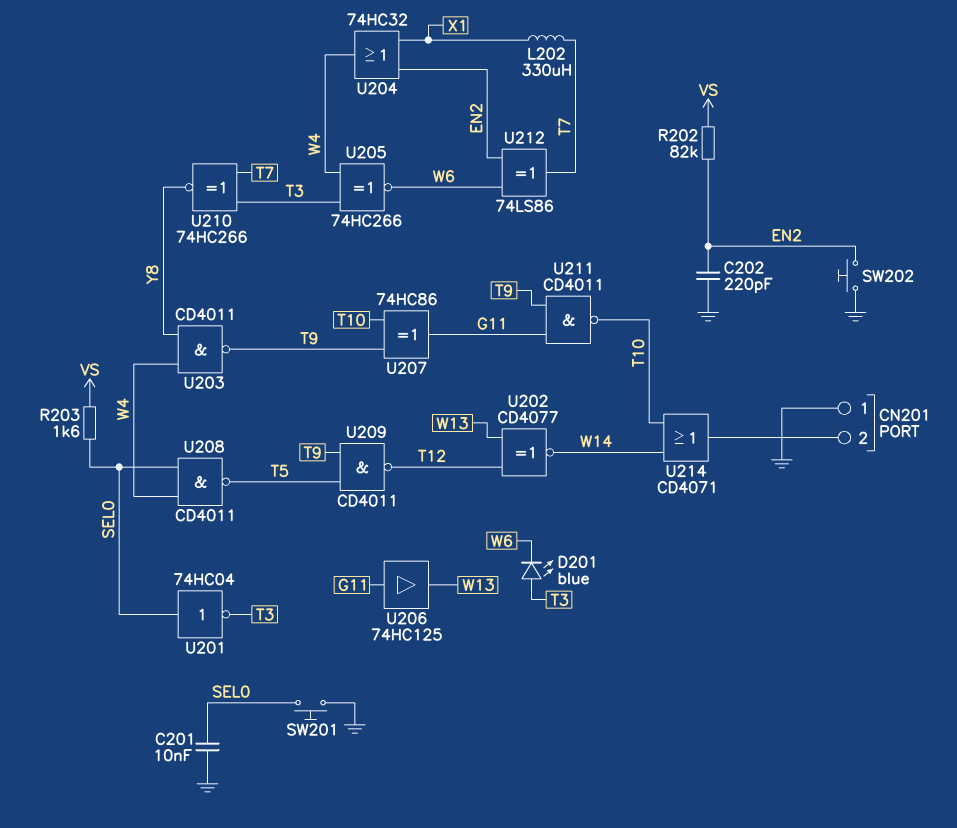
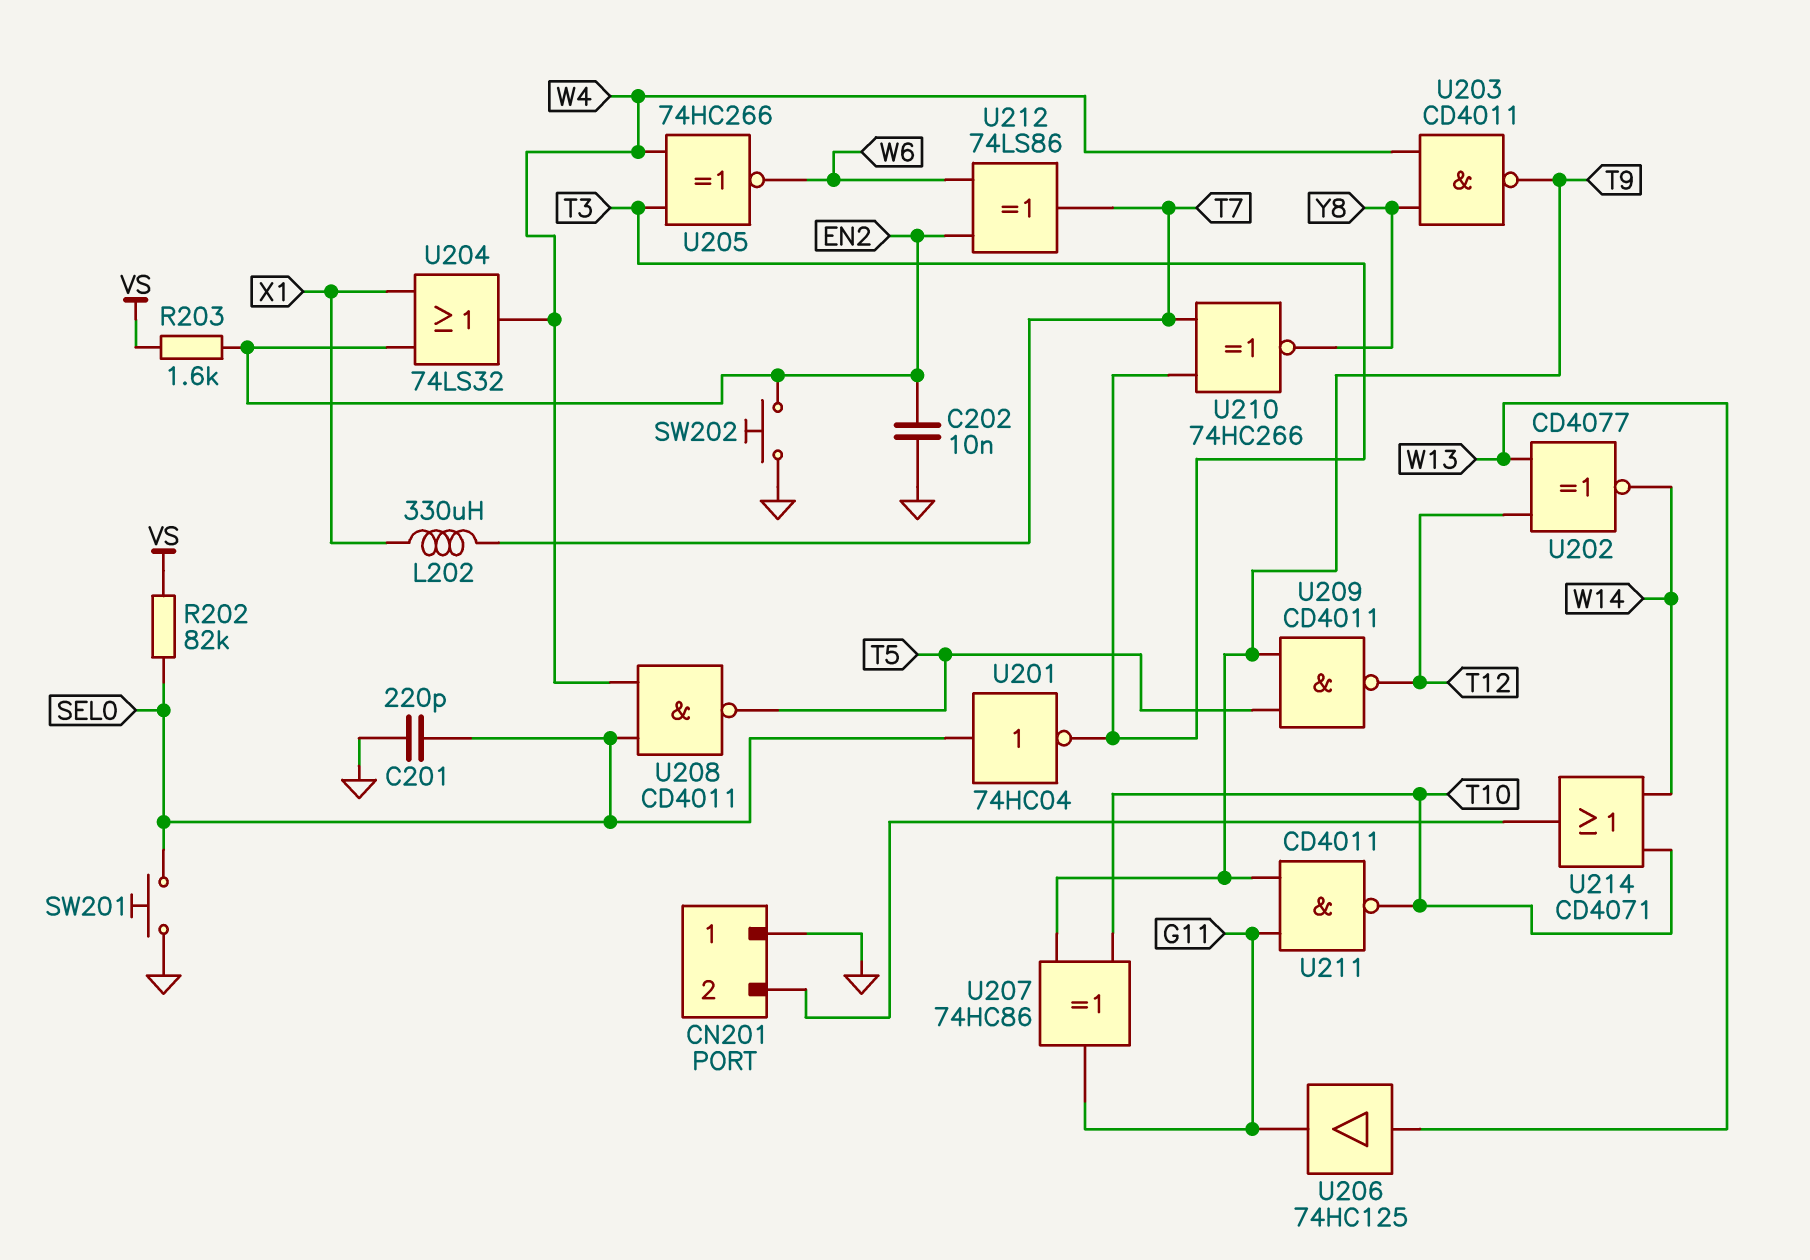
C201: 10nF (GND, SEL0) -> 220pF (GND, SEL0)
C202: 220pF (EN2, GND) -> 10nF (EN2, GND)
D201: LED blue (A T3, K W6) -> none
R202: 82k (EN2, VS) -> 82k (SEL0, VS)
R203: 1.6k (SEL0, VS) -> 1.6k (EN2, VS)
U204: OR 74HC32 (in EN2, in X1, out W4) -> OR 74LS32 (in EN2, in X1, out W4)
U206: buffer 74HC125 (in G11, out W13) -> buffer 74HC125 (in W13, out G11)

